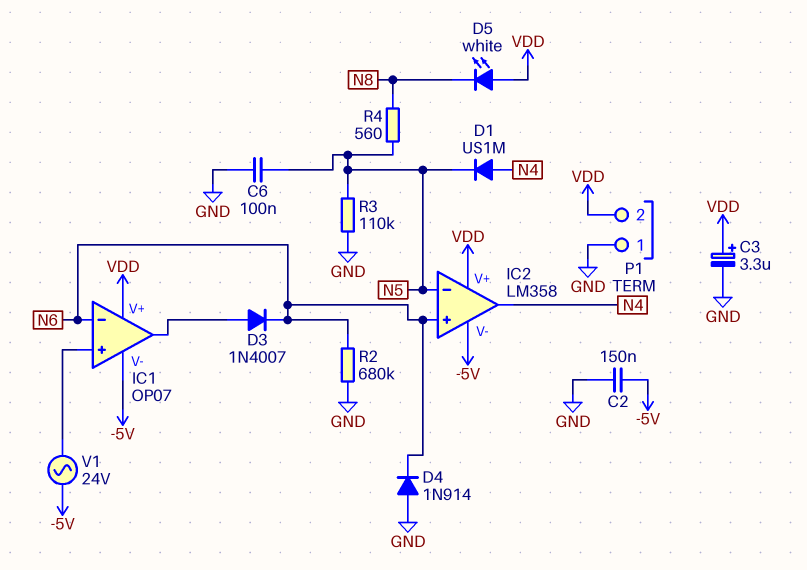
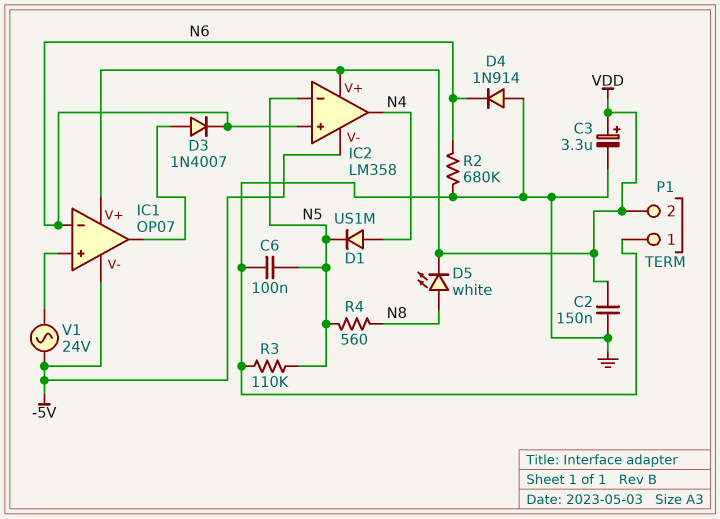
C2: 150nF (-5V, GND) -> 150nF (GND, VDD)
D5: LED white (A VDD, K N8) -> LED white (A N8, K VDD)

